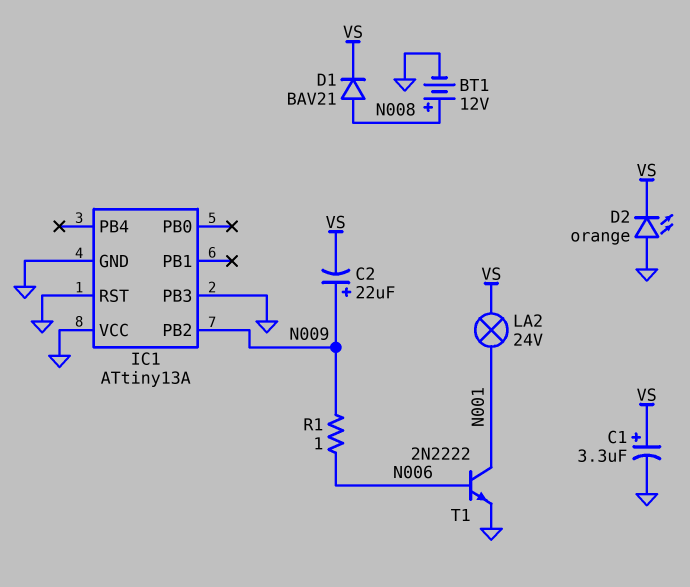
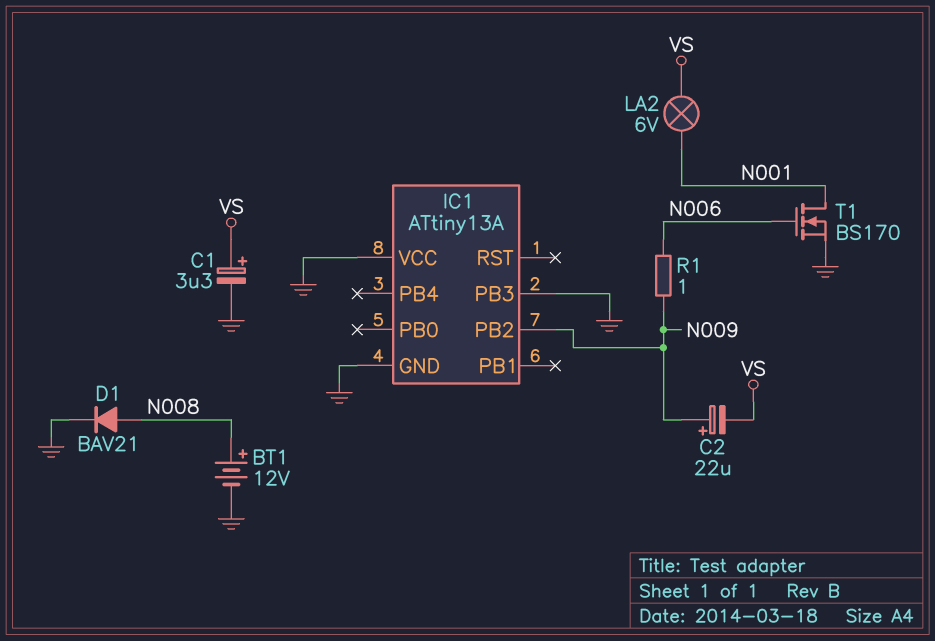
D1: diode BAV21 (A N008, K VS) -> diode BAV21 (A N008, K GND)
D2: LED orange (A GND, K VS) -> none
IC1 pin RST: GND -> none
LA2: lamp 24V (N001, VS) -> lamp 6V (N001, VS)
T1: NPN 2N2222 (B N006, C N001, E GND) -> NMOS BS170 (G N006, D N001, S GND)

